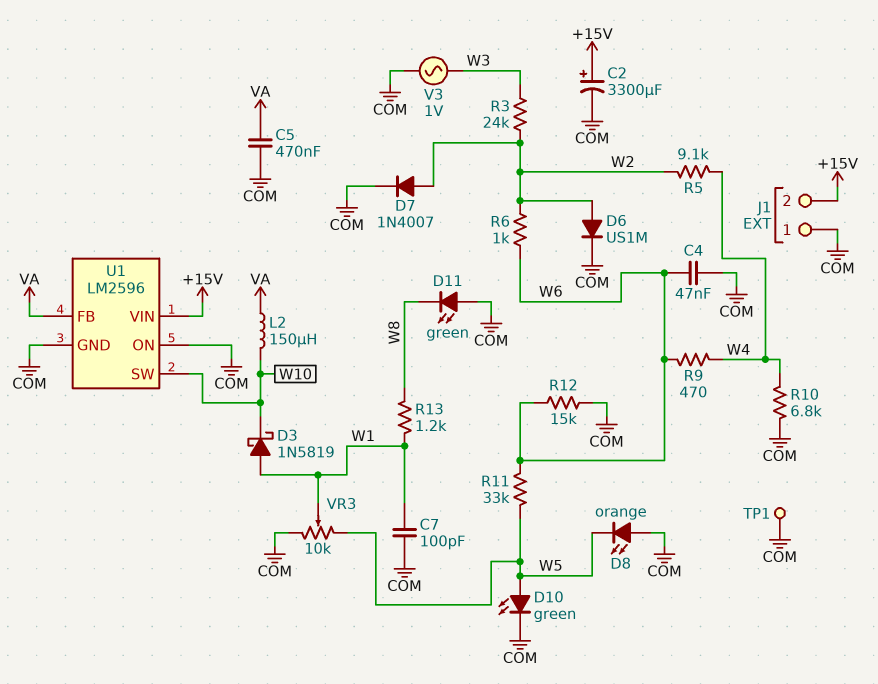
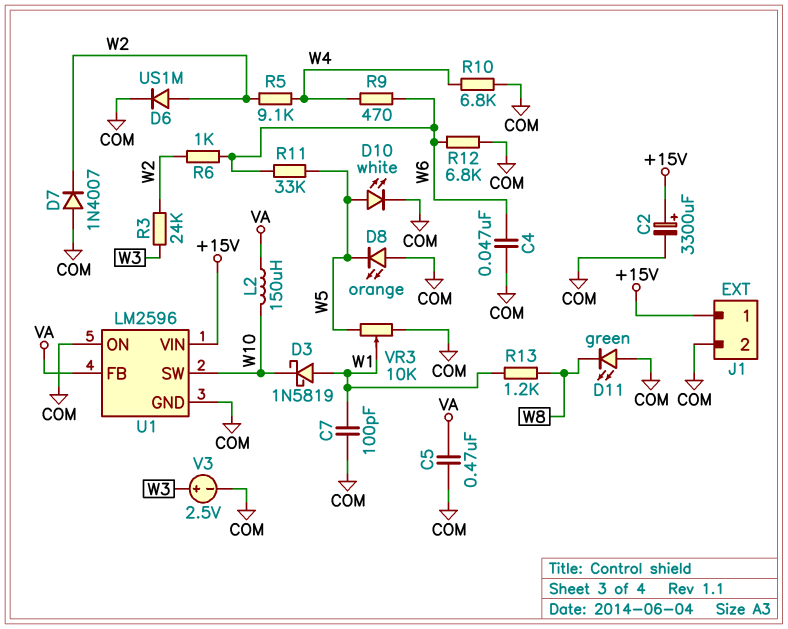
D7: diode 1N4007 (A W2, K COM) -> diode 1N4007 (A COM, K W2)
D10: LED green (A W5, K COM) -> LED white (A W5, K COM)
J1 pin 1: COM -> +15V
J1 pin 2: +15V -> COM
R12: 15k (COM, W6) -> 6.8k (COM, W6)
TP1: test point (COM) -> none
V3: AC 1V (COM, W3) -> 2.5V (plus W3, minus COM)

